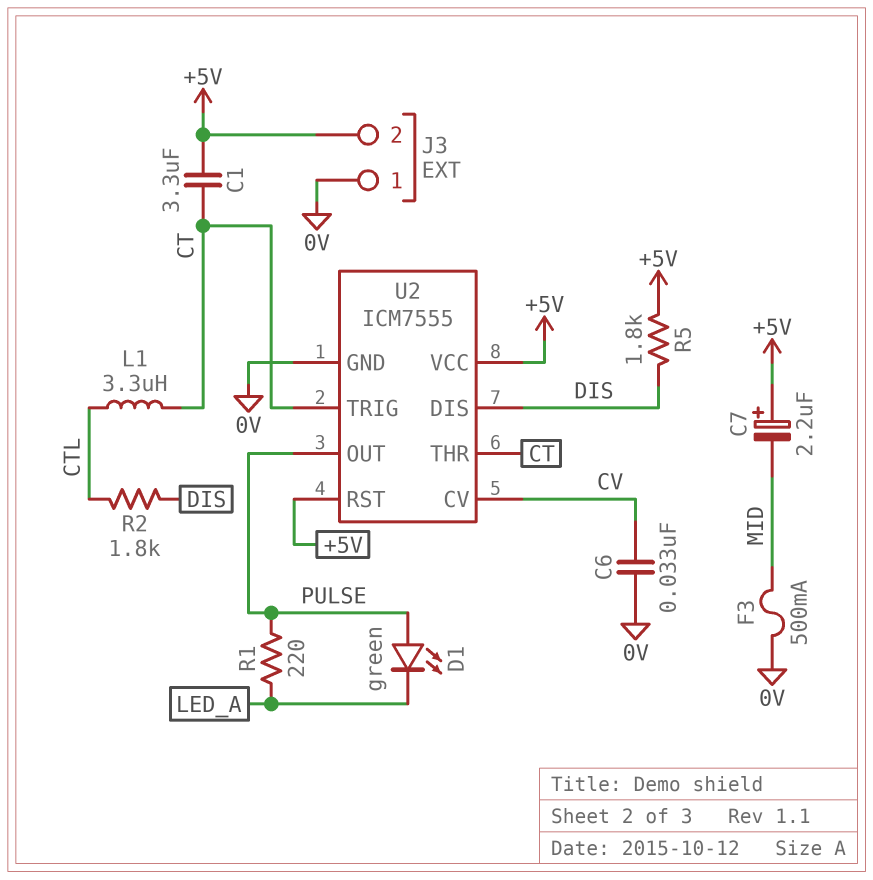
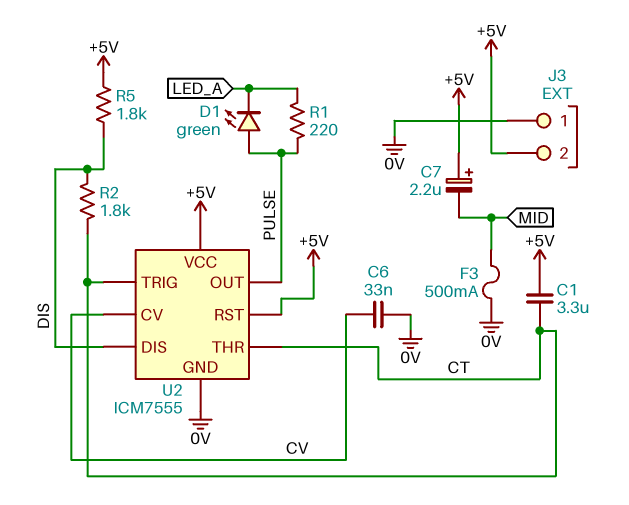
L1: 3.3uH (CT, CTL) -> none
R2: 1.8k (CTL, DIS) -> 1.8k (CT, DIS)

